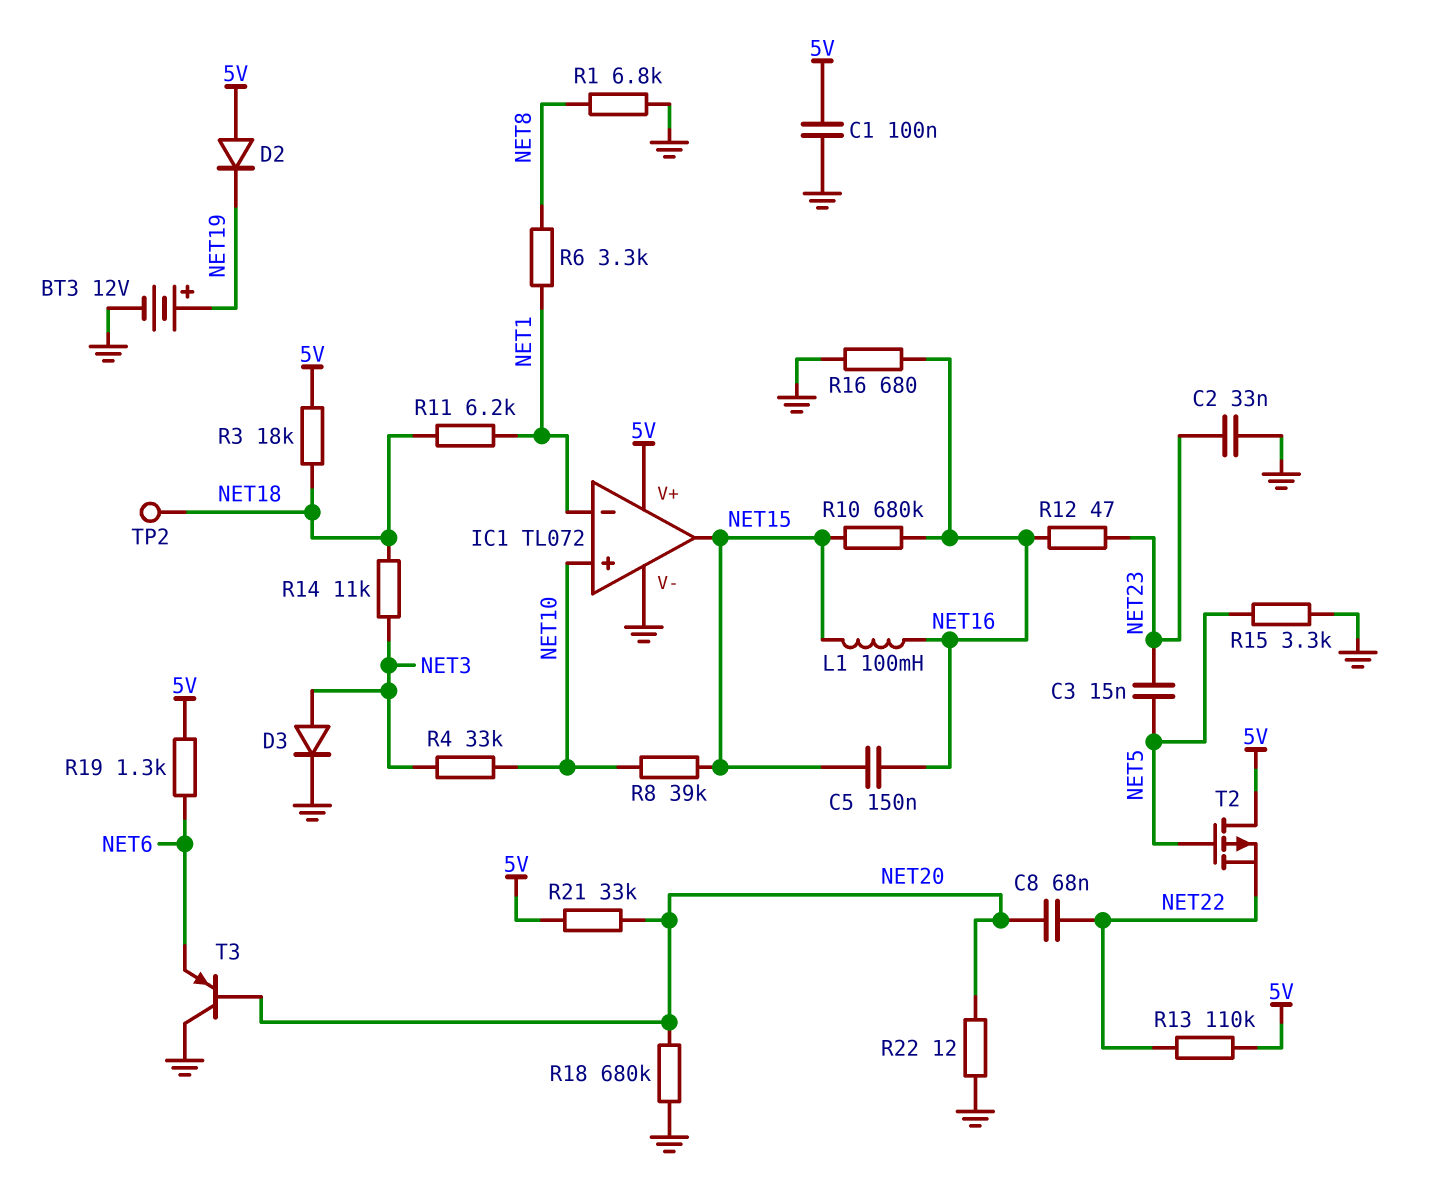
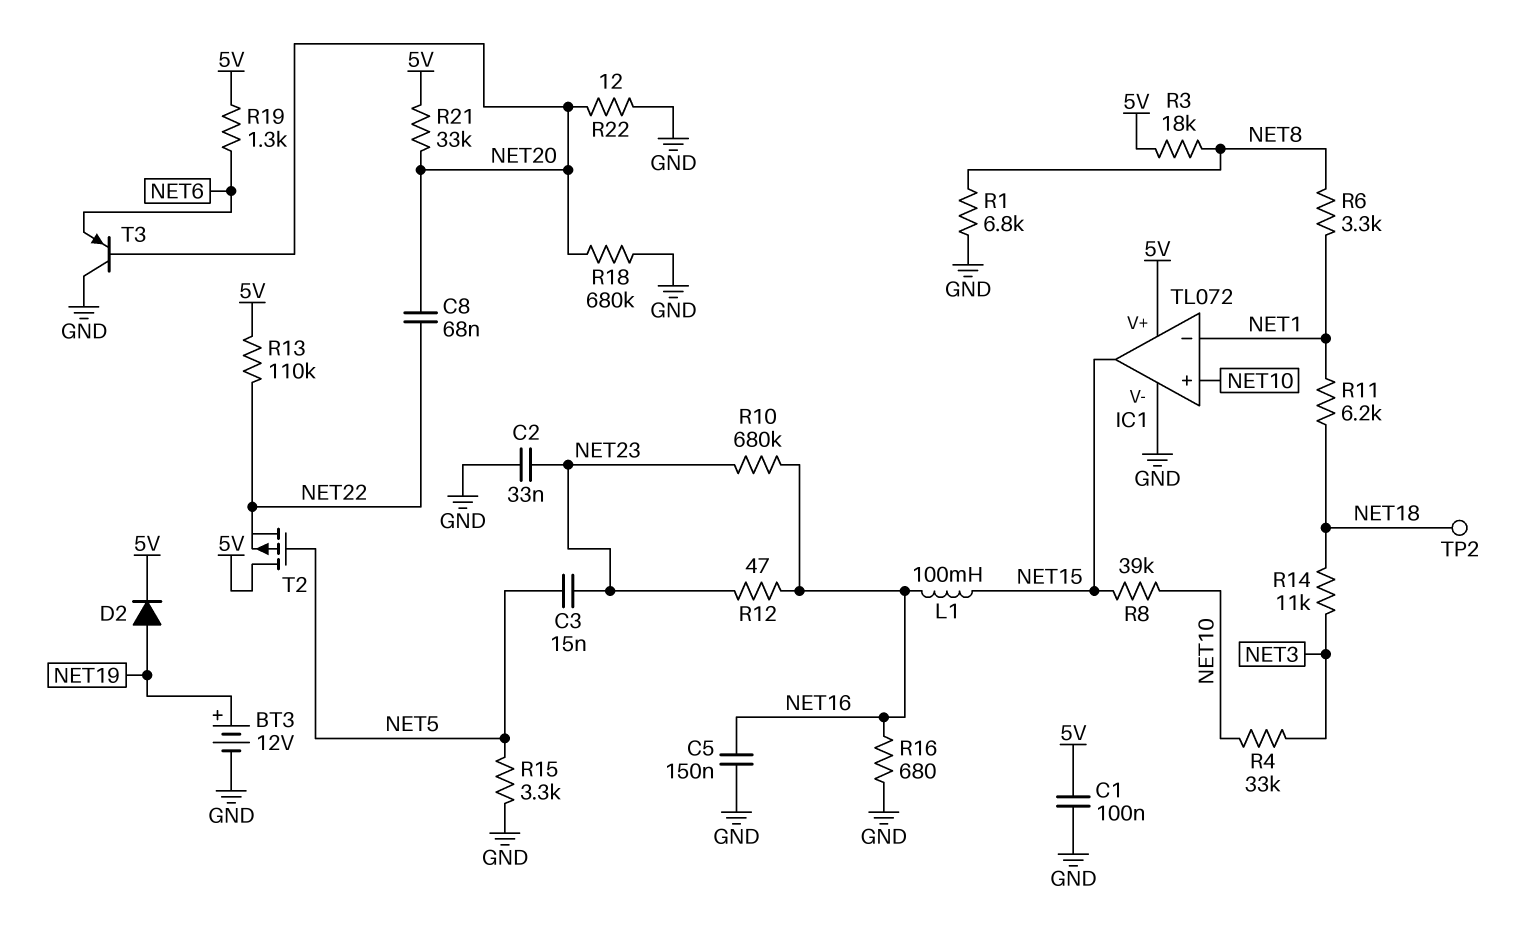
C5: 150nF (NET15, NET16) -> 150nF (GND, NET16)
D2: diode (A 5V, K NET19) -> diode (A NET19, K 5V)
D3: diode (A NET3, K GND) -> none
R3: 18k (5V, NET18) -> 18k (5V, NET8)
R10: 680k (NET15, NET16) -> 680k (NET16, NET23)

